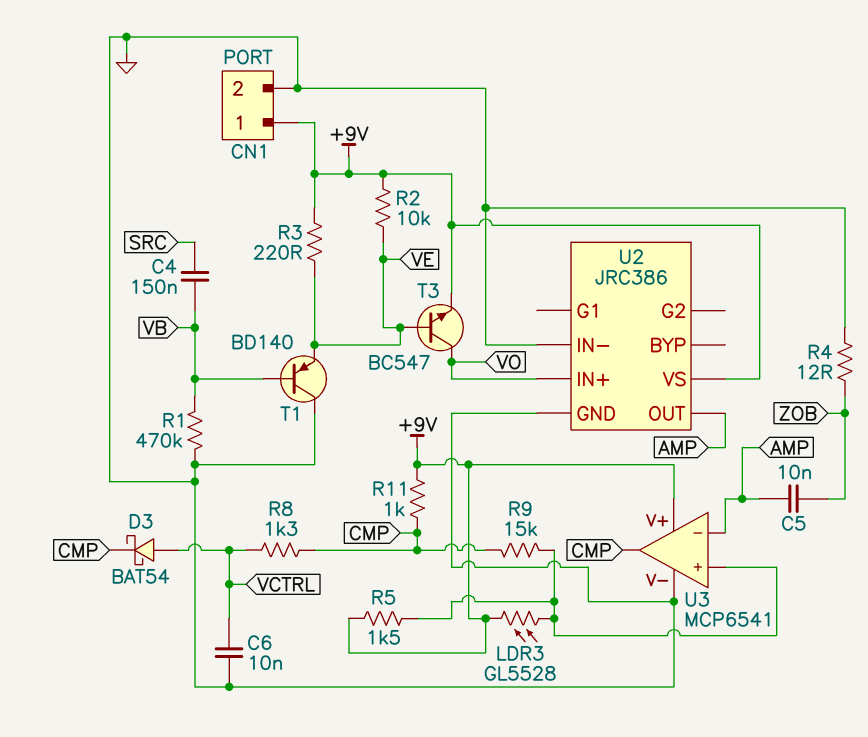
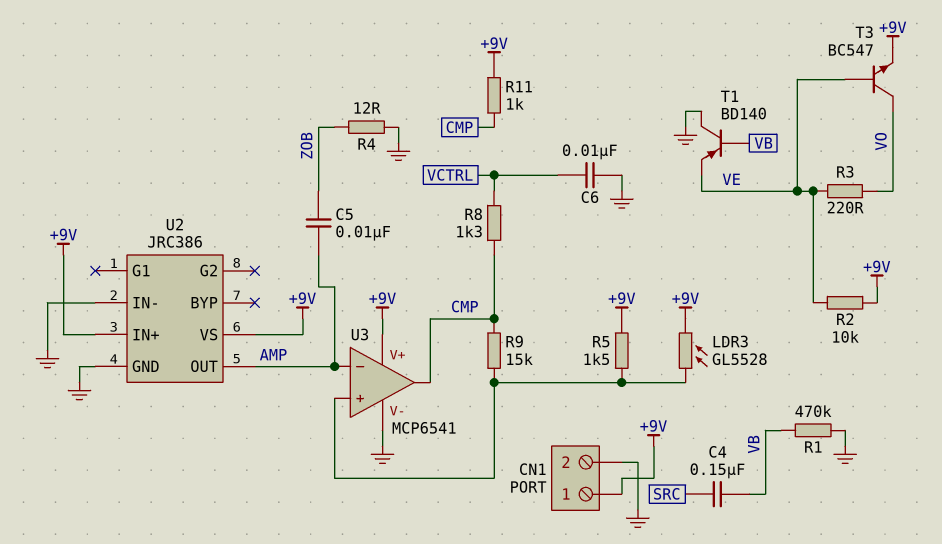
D3: schottky BAT54 (A VCTRL, K CMP) -> none
R3: 220 (+9V, VE) -> 220 (VE, VO)
U2 pin IN+: VO -> +9V

